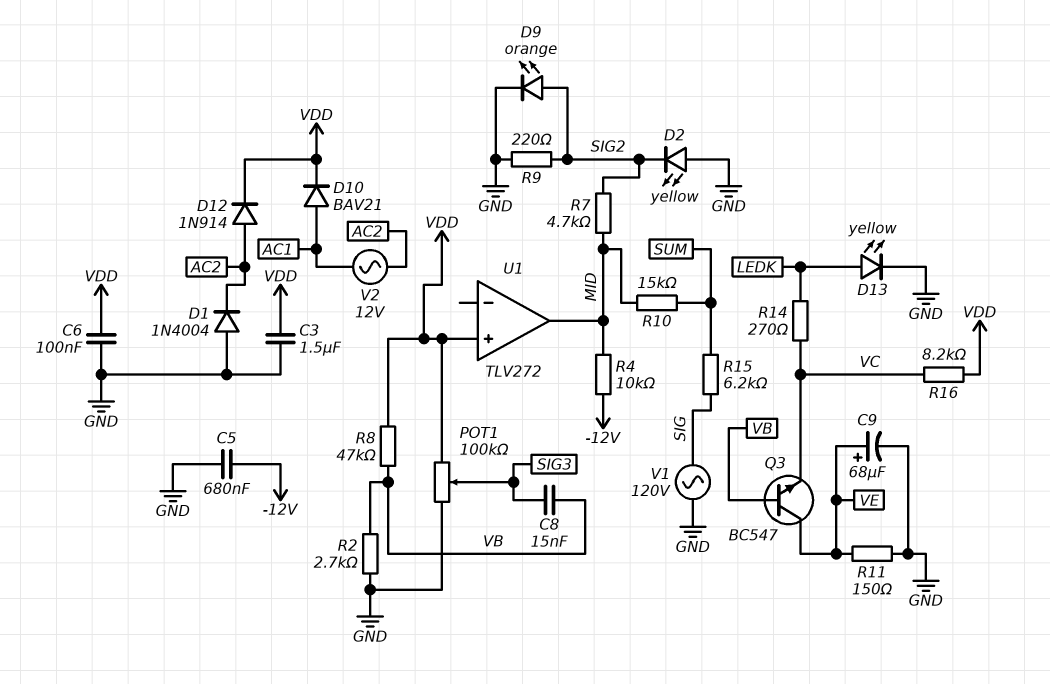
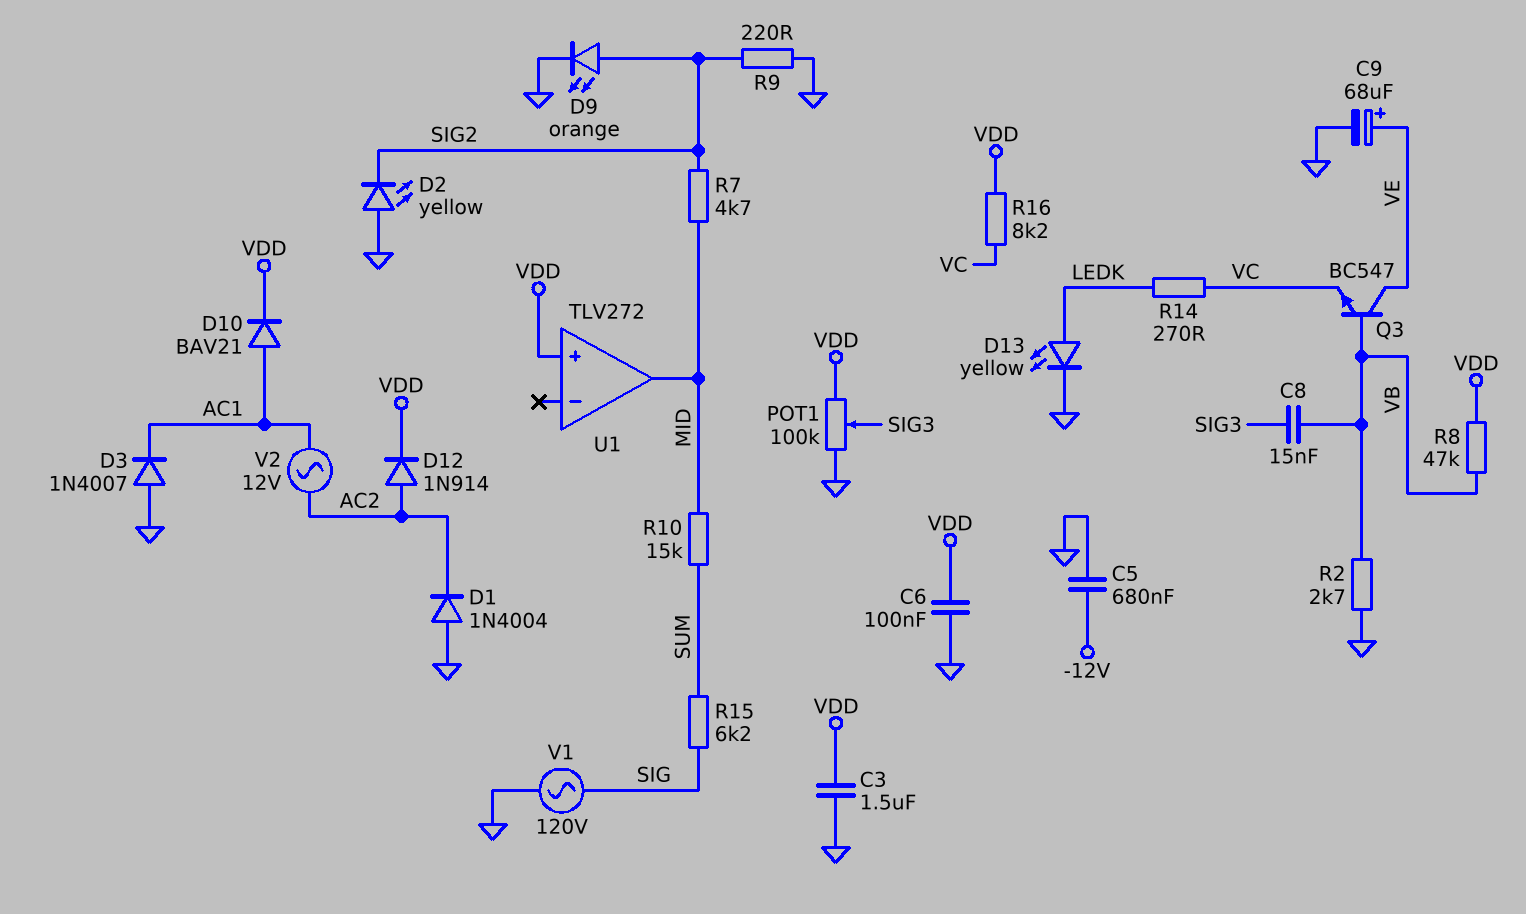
D3: none -> diode 1N4007 (A GND, K AC1)
R4: 10k (-12V, MID) -> none
R11: 150 (GND, VE) -> none

